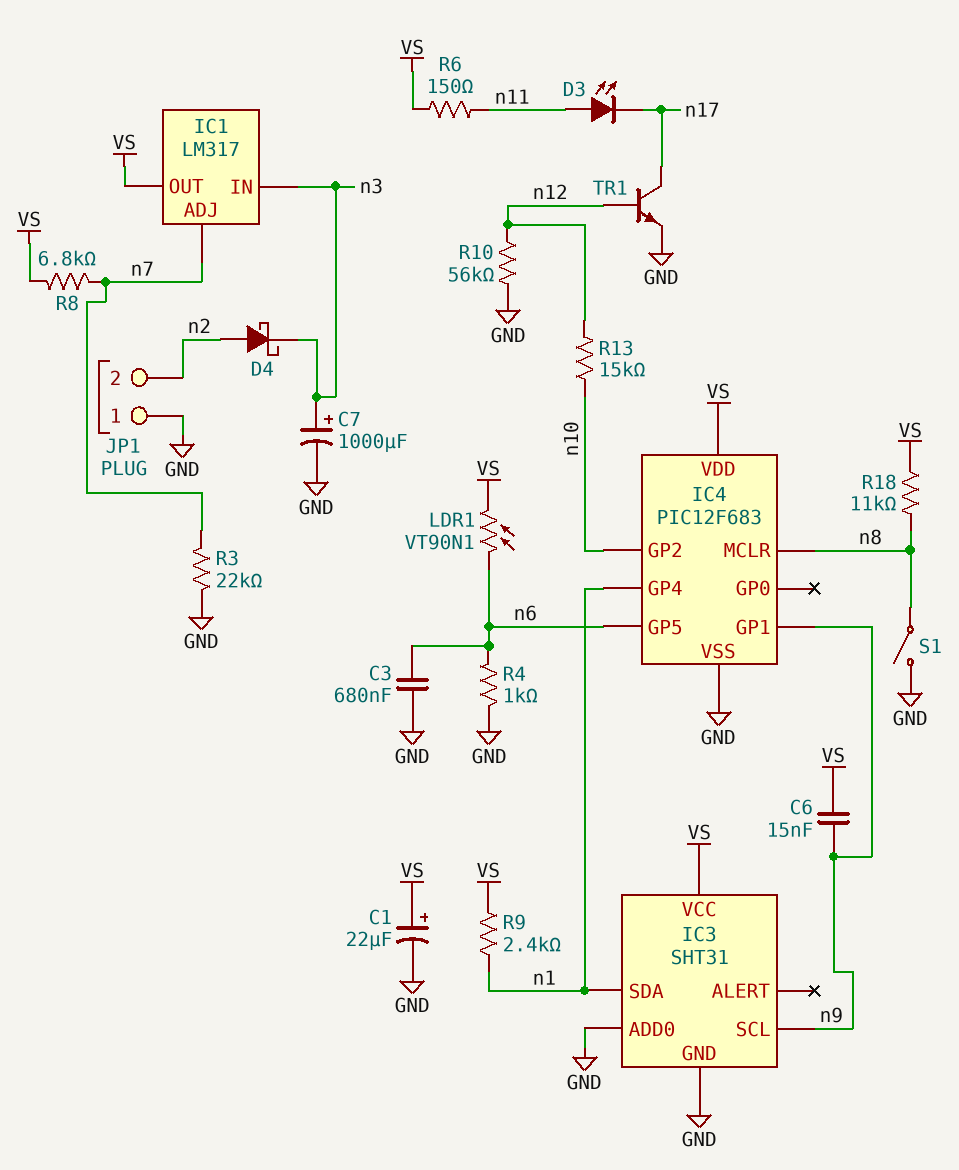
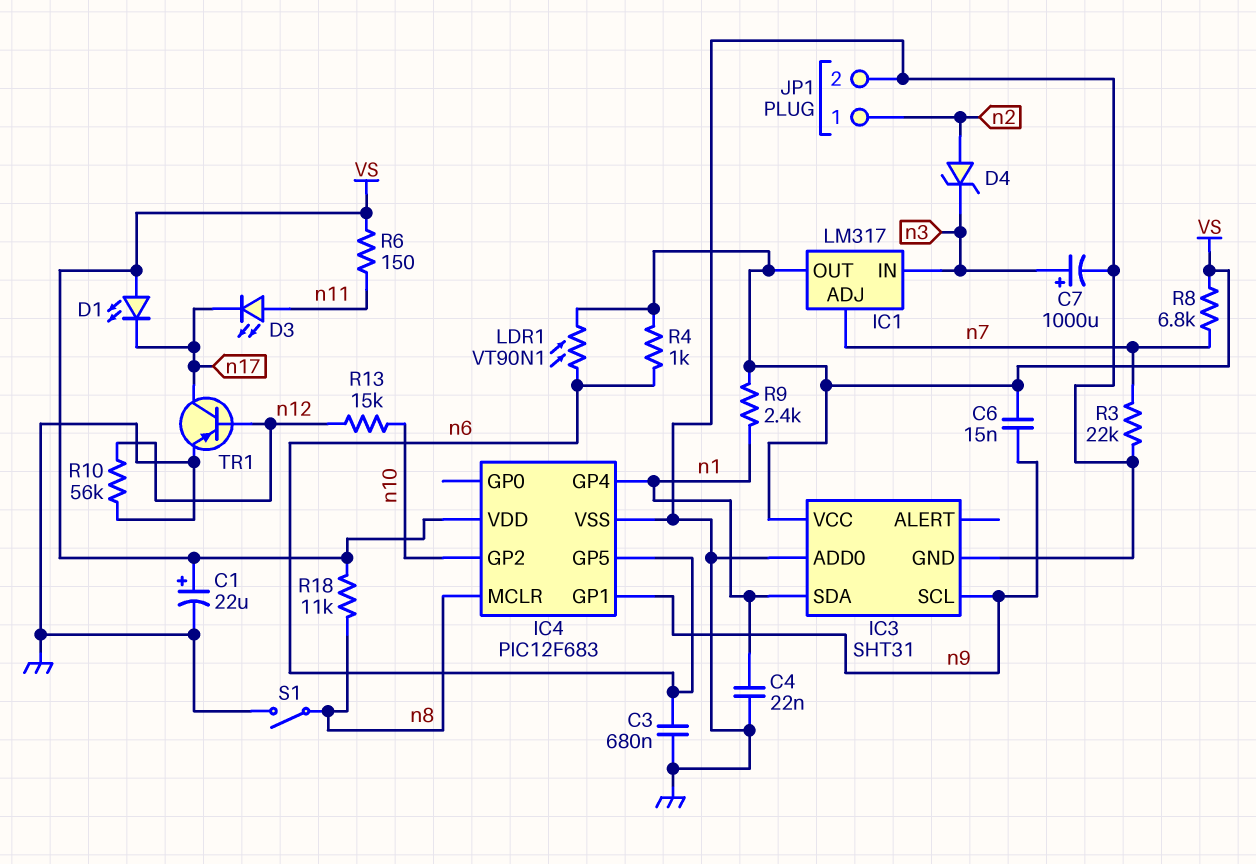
C4: none -> 22nF (GND, n1)
D1: none -> LED (A VS, K n17)
D4: schottky (A n2, K n3) -> zener (A n2, K n3)
JP1 pin 1: GND -> n2
JP1 pin 2: n2 -> GND
R4: 1k (GND, n6) -> 1k (VS, n6)
TR1: NPN (B n12, C n17, E GND) -> PNP (B n12, C n17, E GND)

